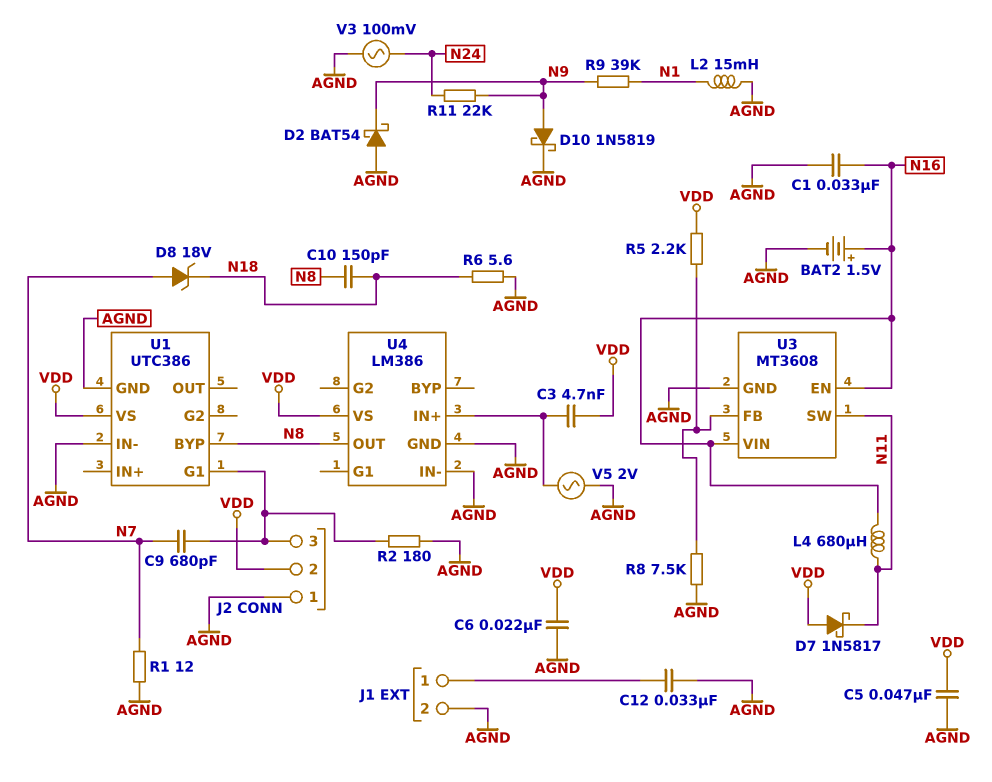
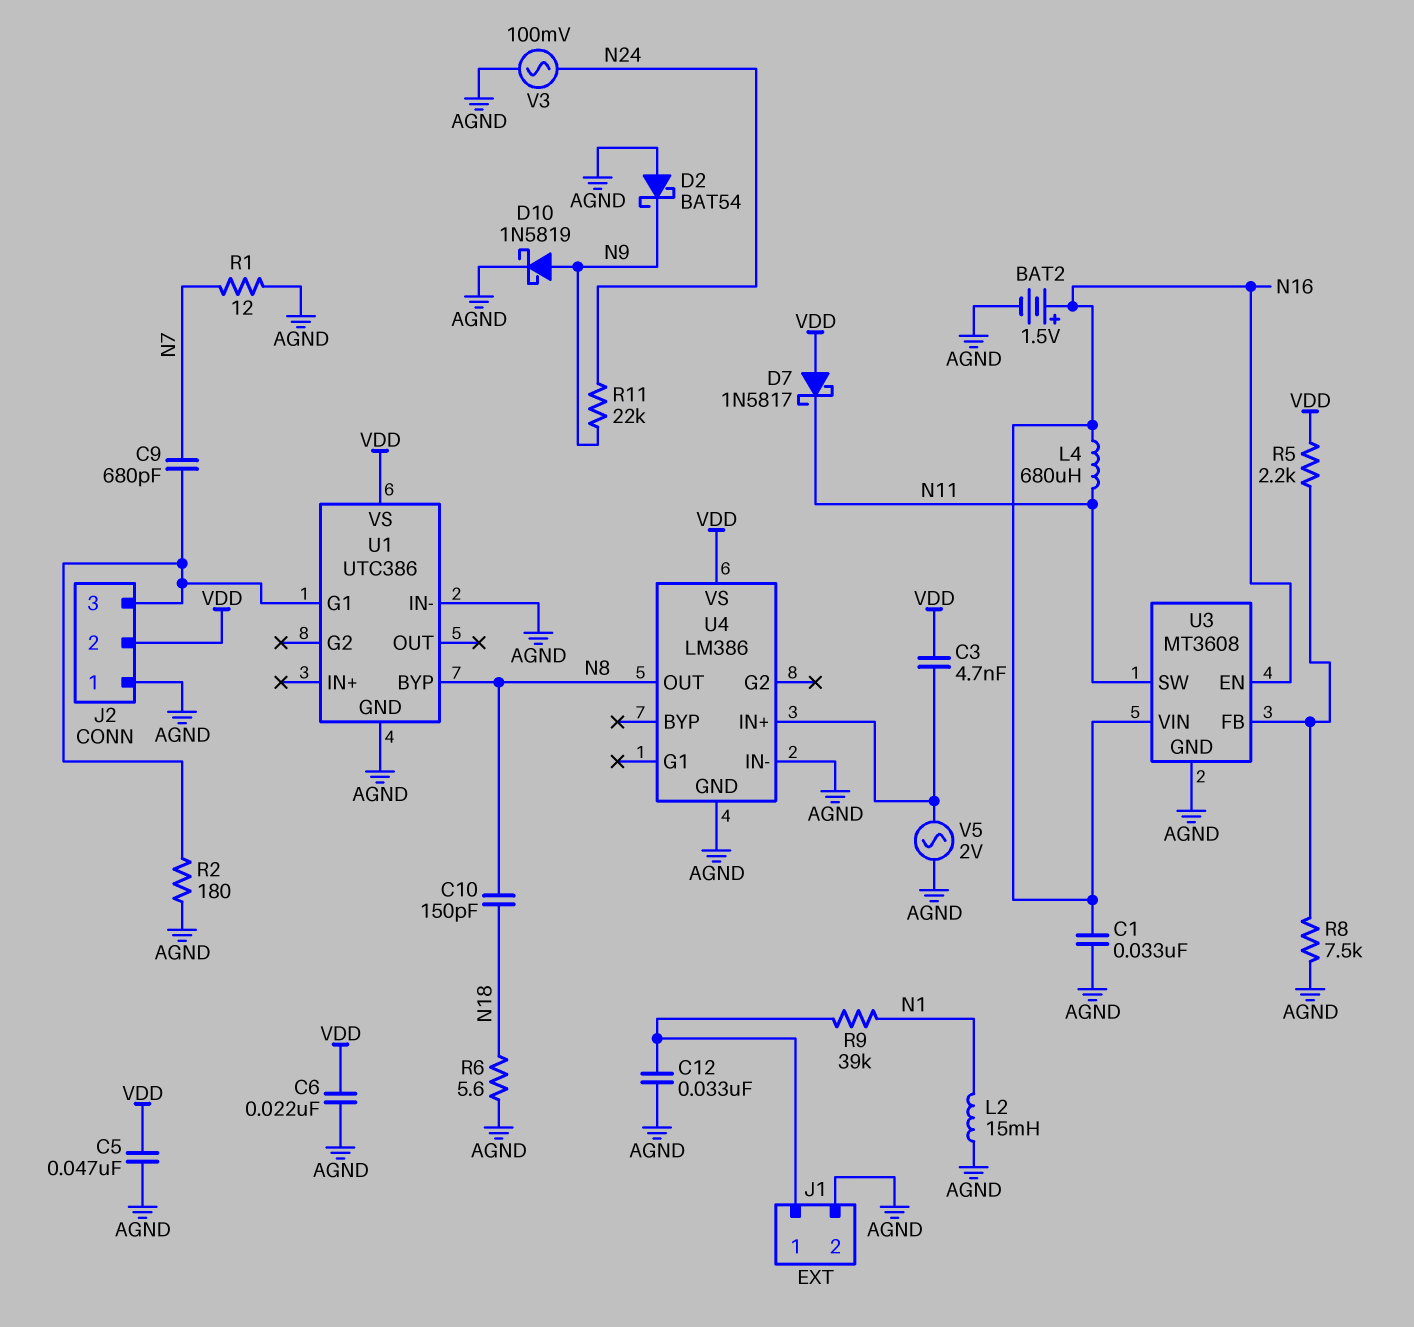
D8: zener 18V (A N7, K N18) -> none
R9: 39k (N1, N9) -> 39k (J1/1, N1)

